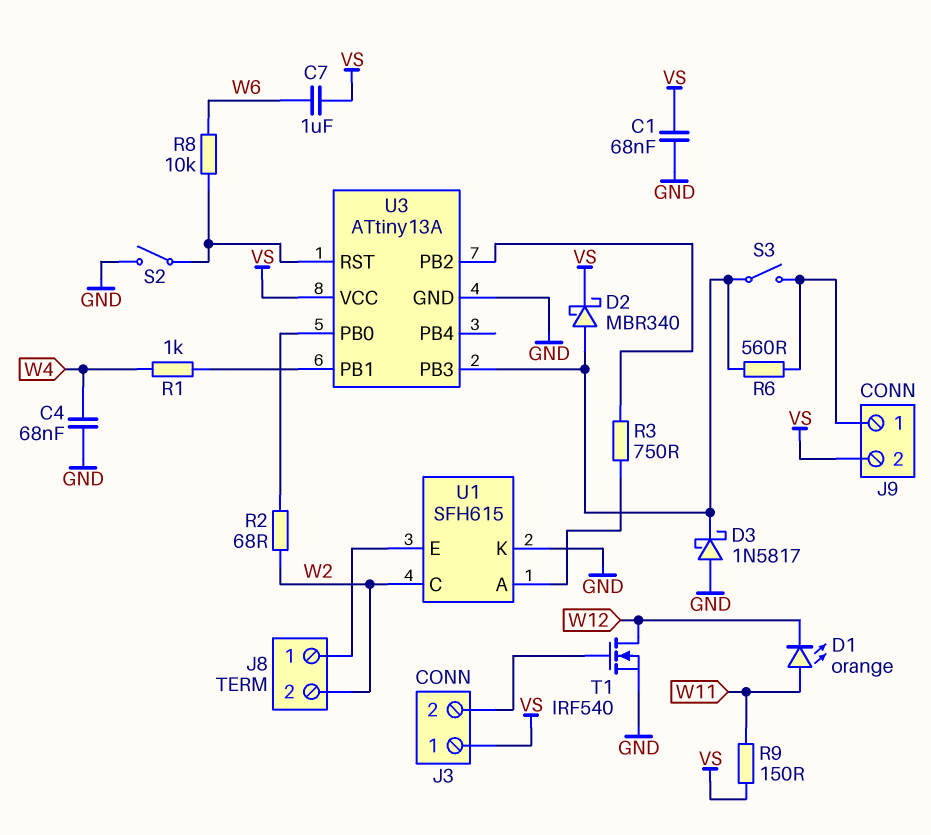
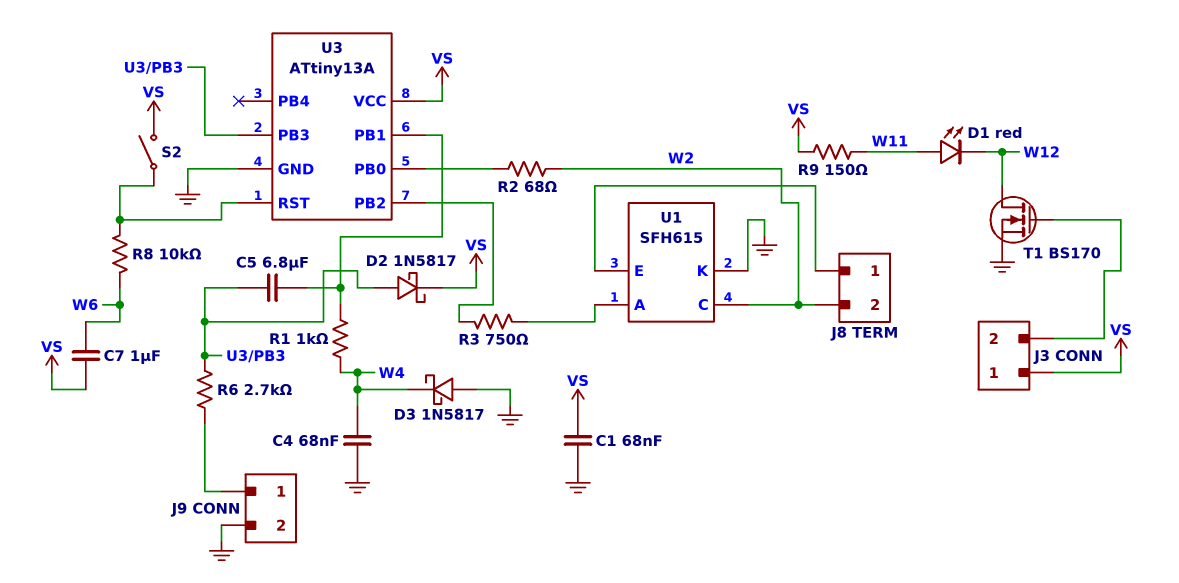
C5: none -> 6.8uF (U3/PB1, U3/PB3)
D1: LED orange (A W11, K W12) -> LED red (A W11, K W12)
D2: schottky MBR340 (A U3/PB3, K VS) -> schottky 1N5817 (A U3/PB3, K VS)
D3: schottky 1N5817 (A GND, K U3/PB3) -> schottky 1N5817 (A GND, K W4)
J9 pin 2: VS -> GND
R6: 560 (J9/1, U3/PB3) -> 2.7k (J9/1, U3/PB3)
S2: switch (GND, U3/RST) -> switch (U3/RST, VS)
S3: switch (J9/1, U3/PB3) -> none
T1: NMOS IRF540 (G J3/2, D W12, S GND) -> NMOS BS170 (G J3/2, D W12, S GND)

